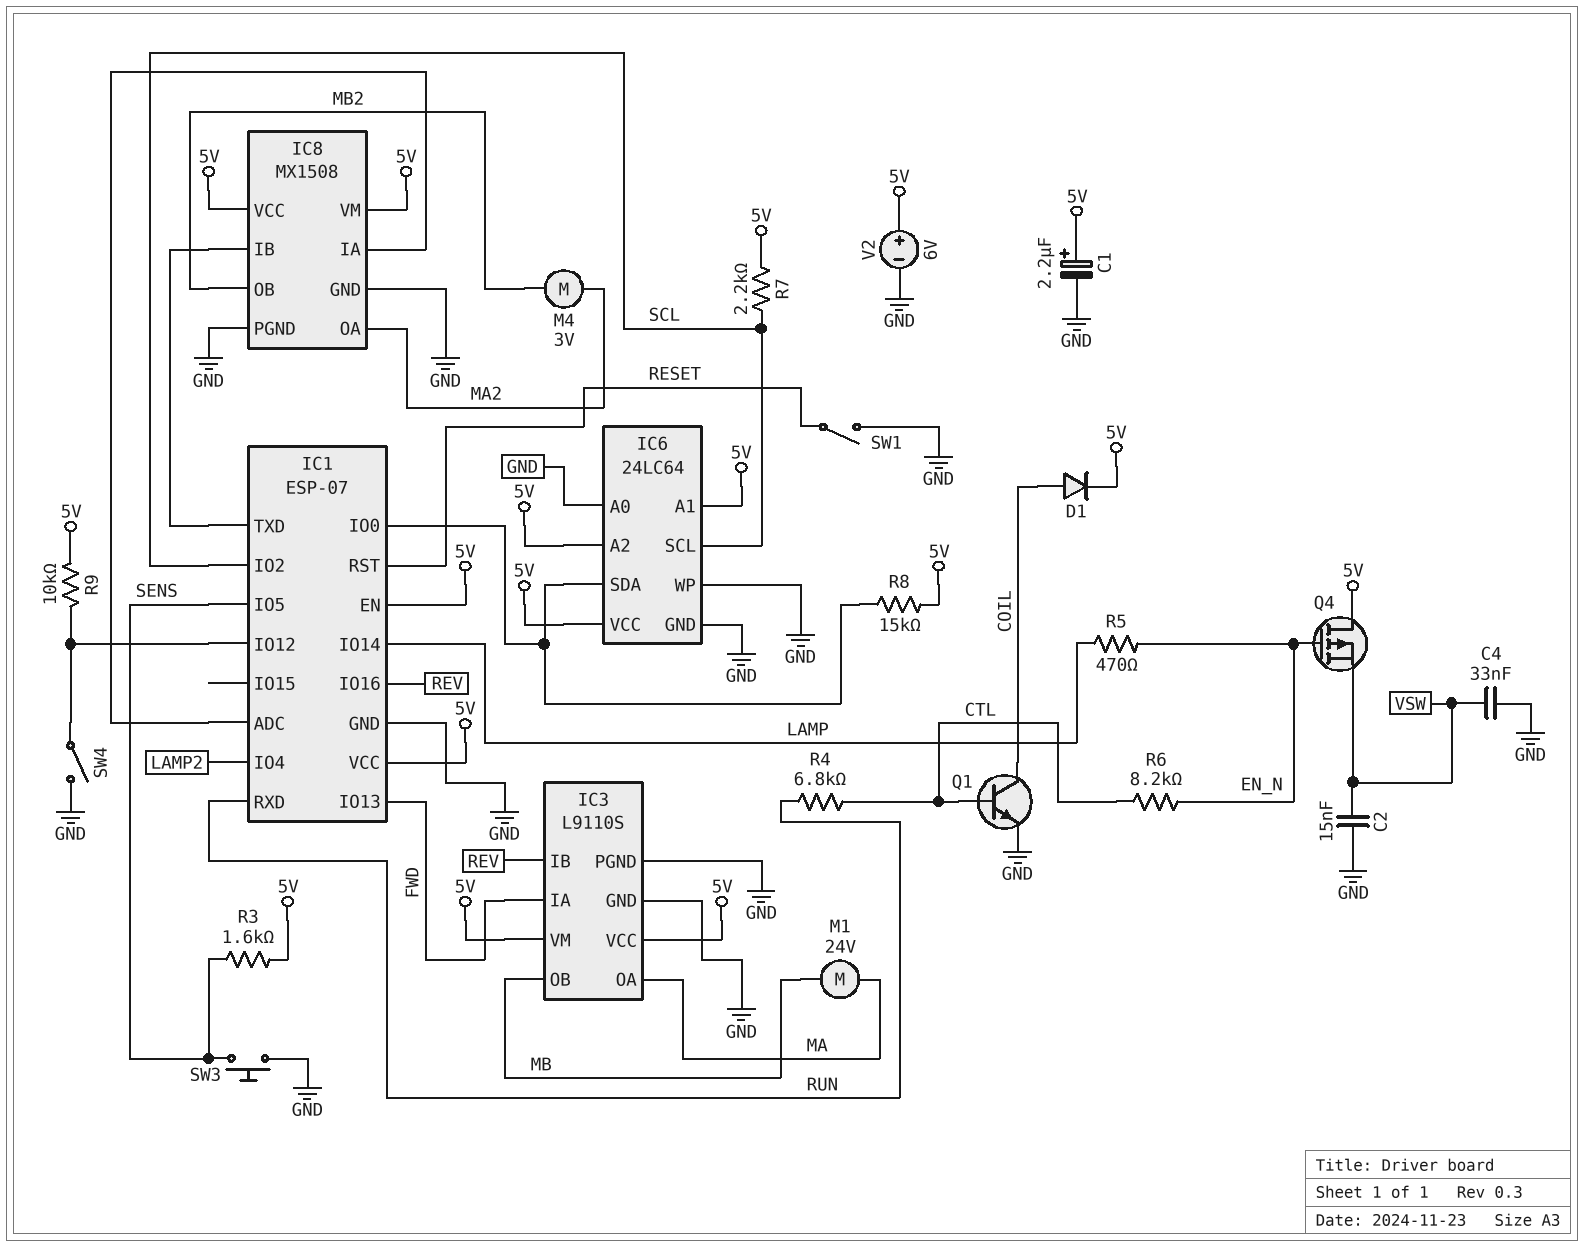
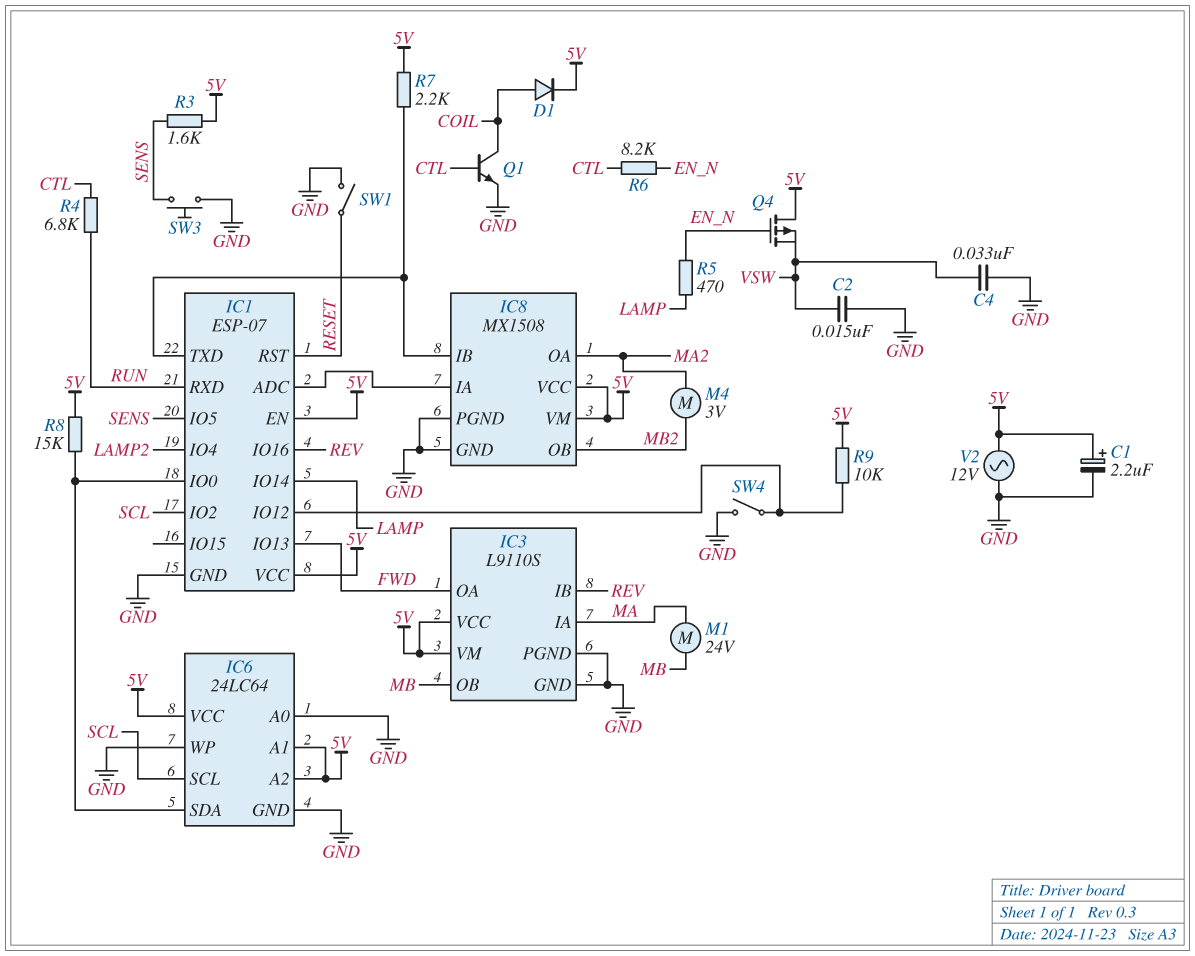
IC3 pin IA: FWD -> MA
IC3 pin OA: MA -> FWD
R7: 2.2k (5V, SCL) -> 2.2k (5V, IC1/TXD)
V2: 6V (plus 5V, minus GND) -> AC 12V (5V, GND)

